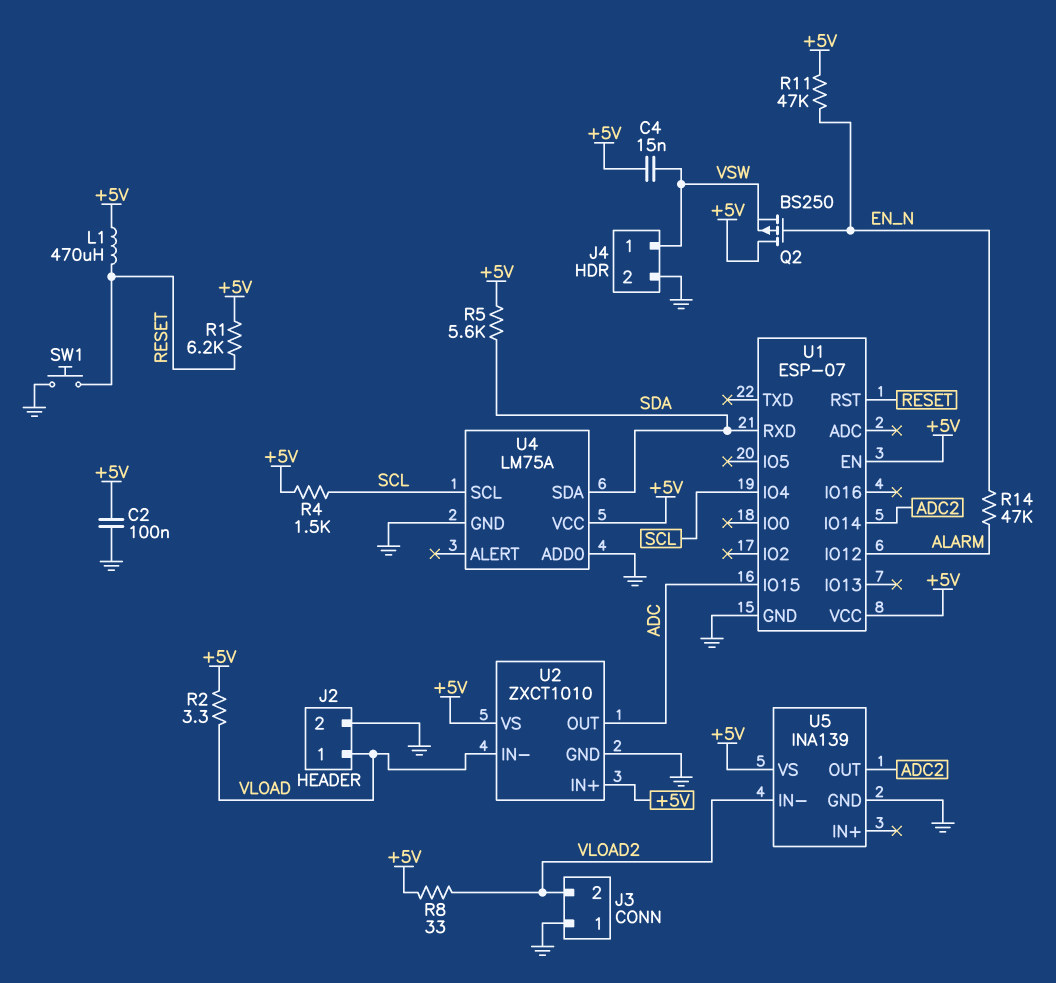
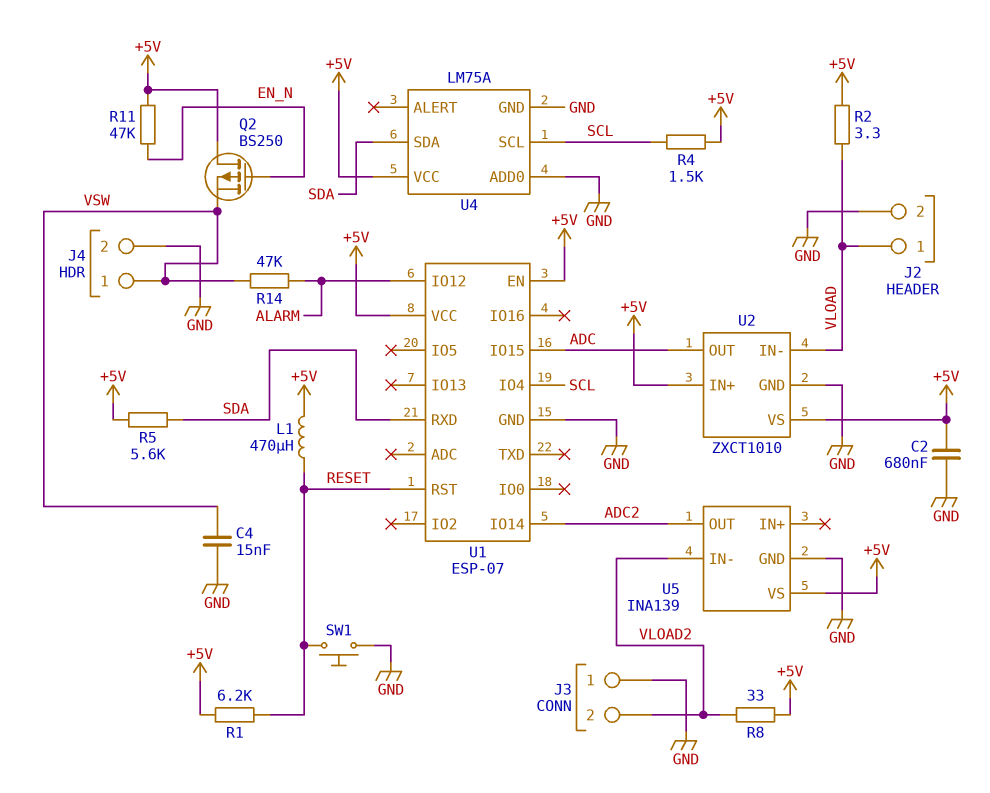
C2: 100nF (+5V, GND) -> 680nF (+5V, GND)
C4: 15nF (+5V, VSW) -> 15nF (GND, VSW)
R14: 47k (ALARM, EN_N) -> 47k (ALARM, VSW)

